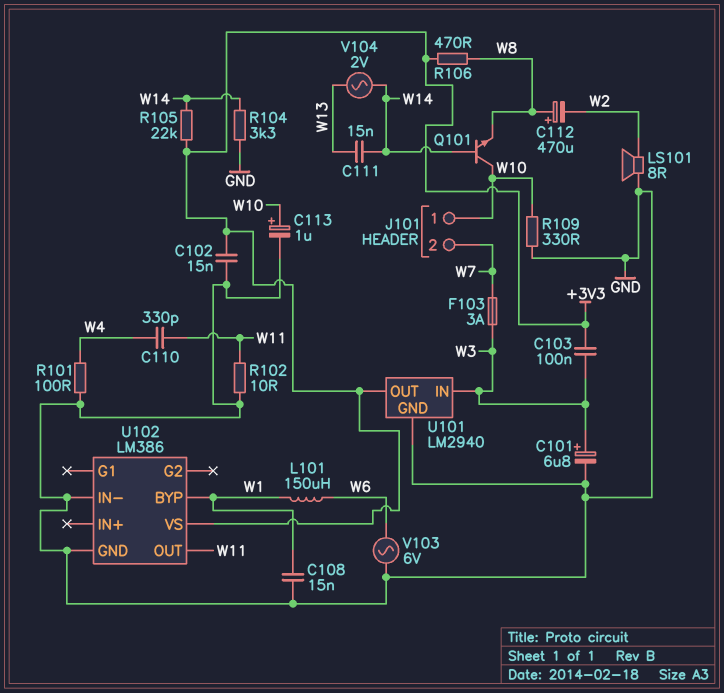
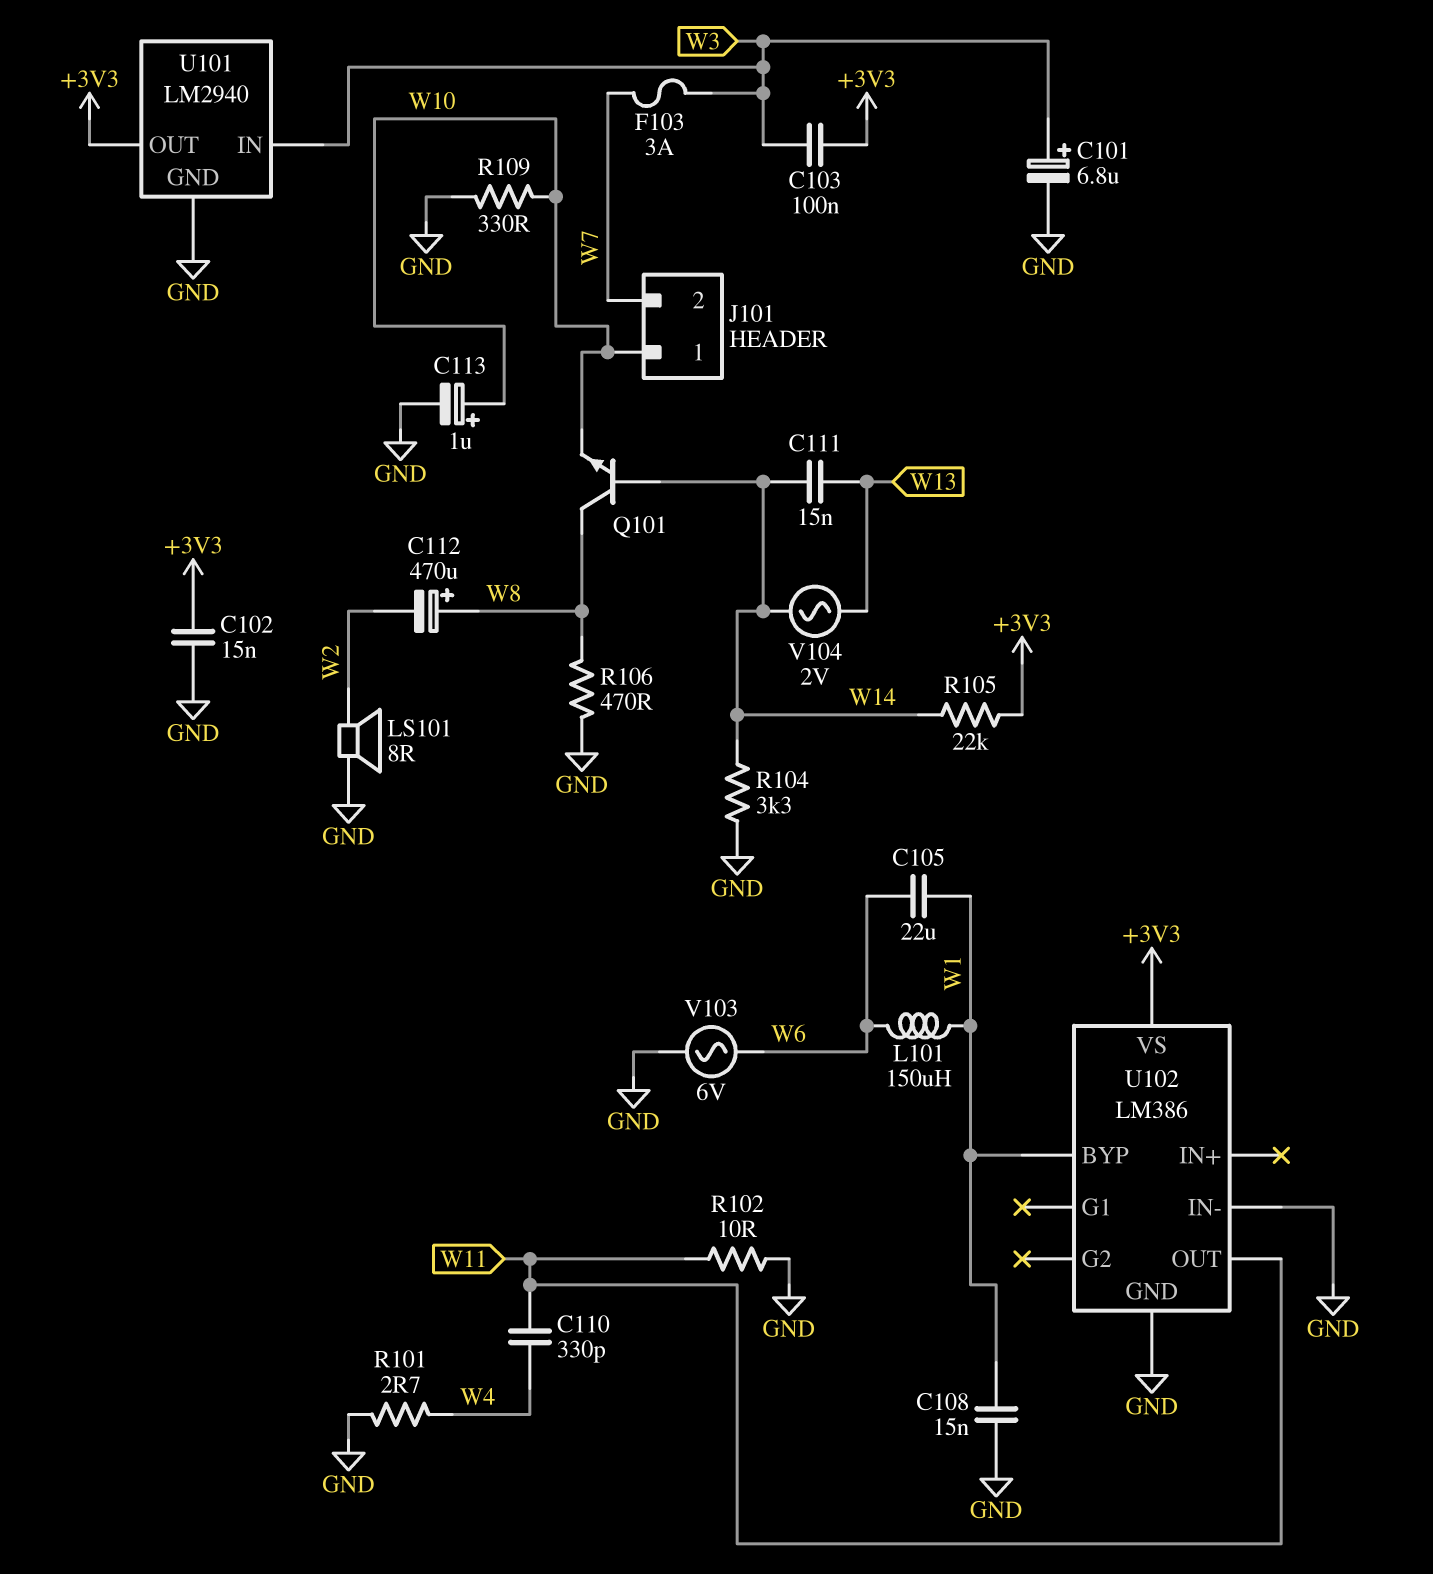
C105: none -> 22uF (W1, W6)
Q101: NPN (B W14, C W10, E W8) -> NPN (B W14, C W8, E W10)
R101: 100 (GND, W4) -> 2.7 (GND, W4)
R106: 470 (+3V3, W8) -> 470 (GND, W8)

